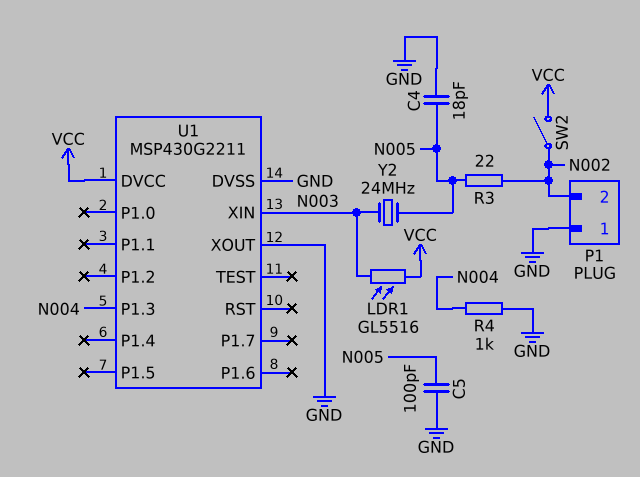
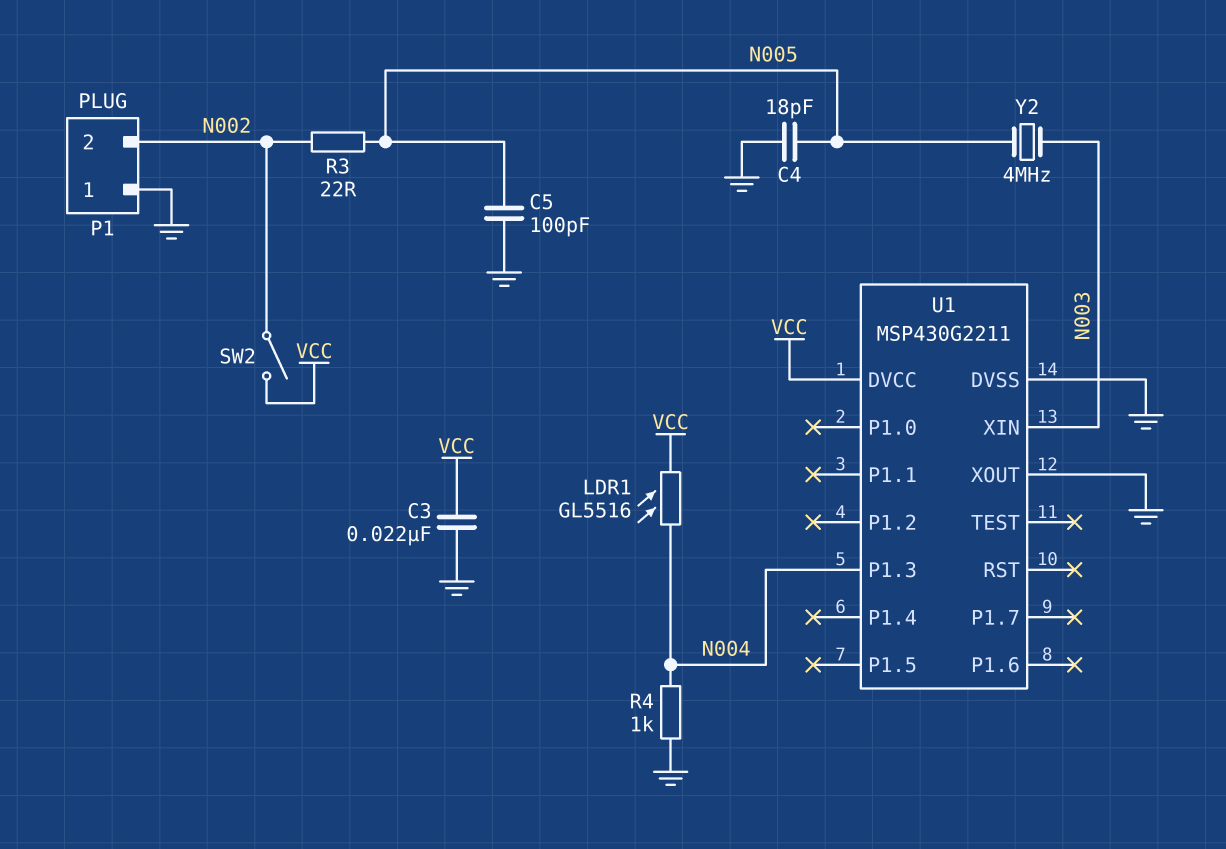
C3: none -> 22nF (GND, VCC)
LDR1: GL5516 (N003, VCC) -> GL5516 (N004, VCC)
Y2: 24MHz (N003, N005) -> 4MHz (N003, N005)

